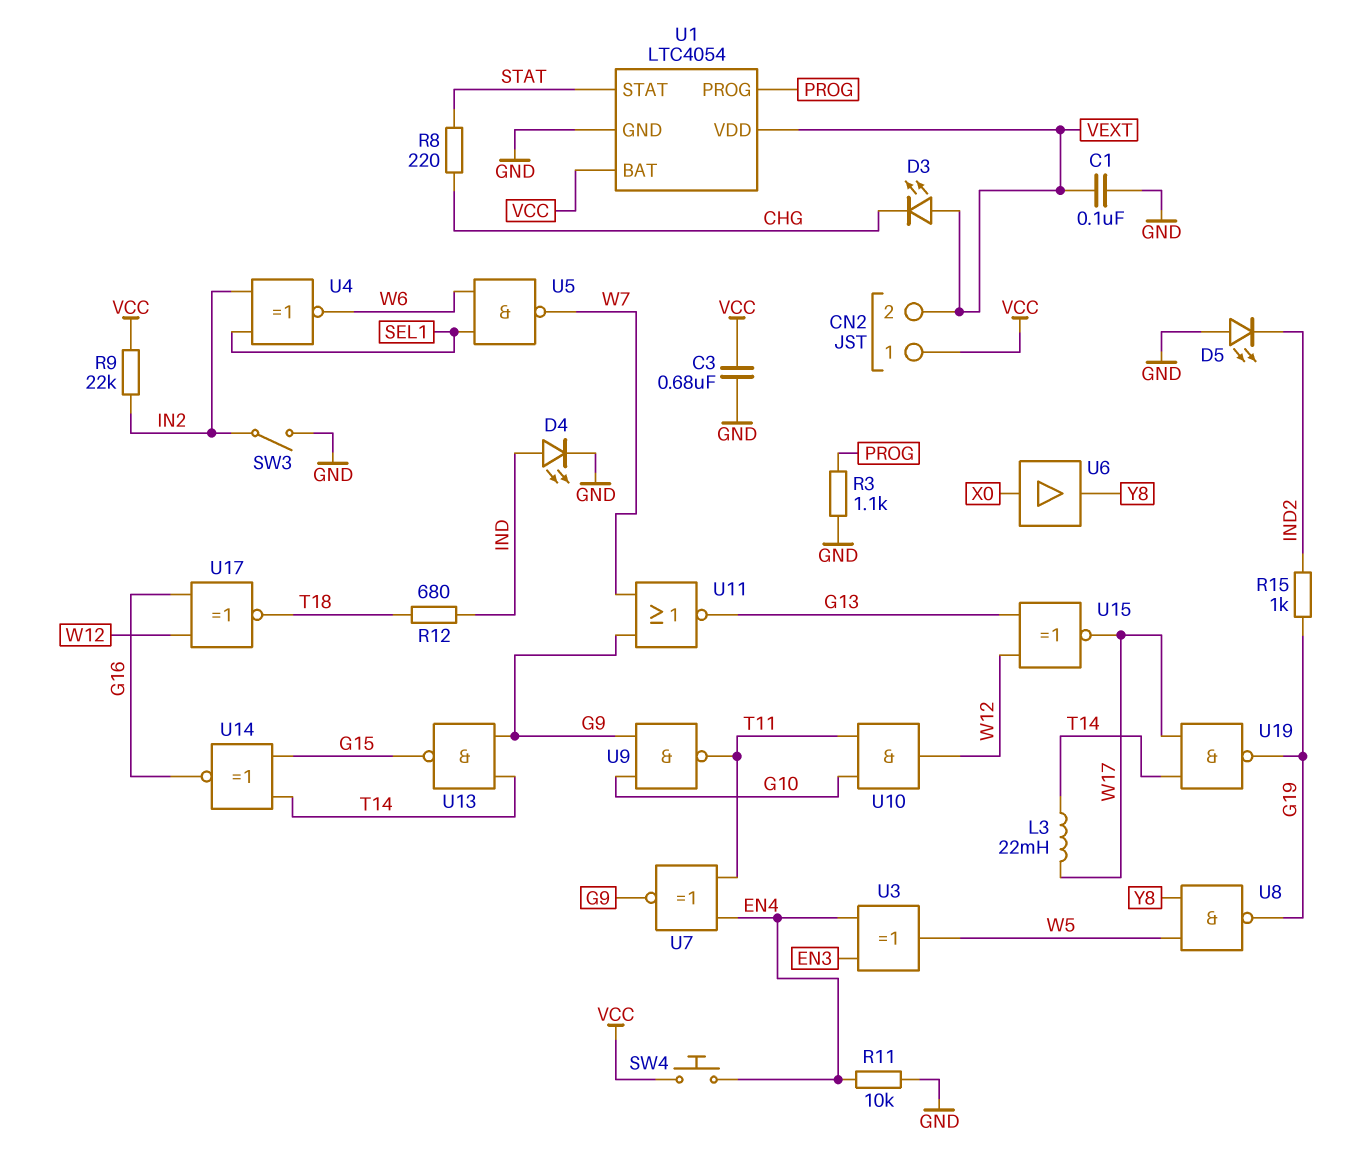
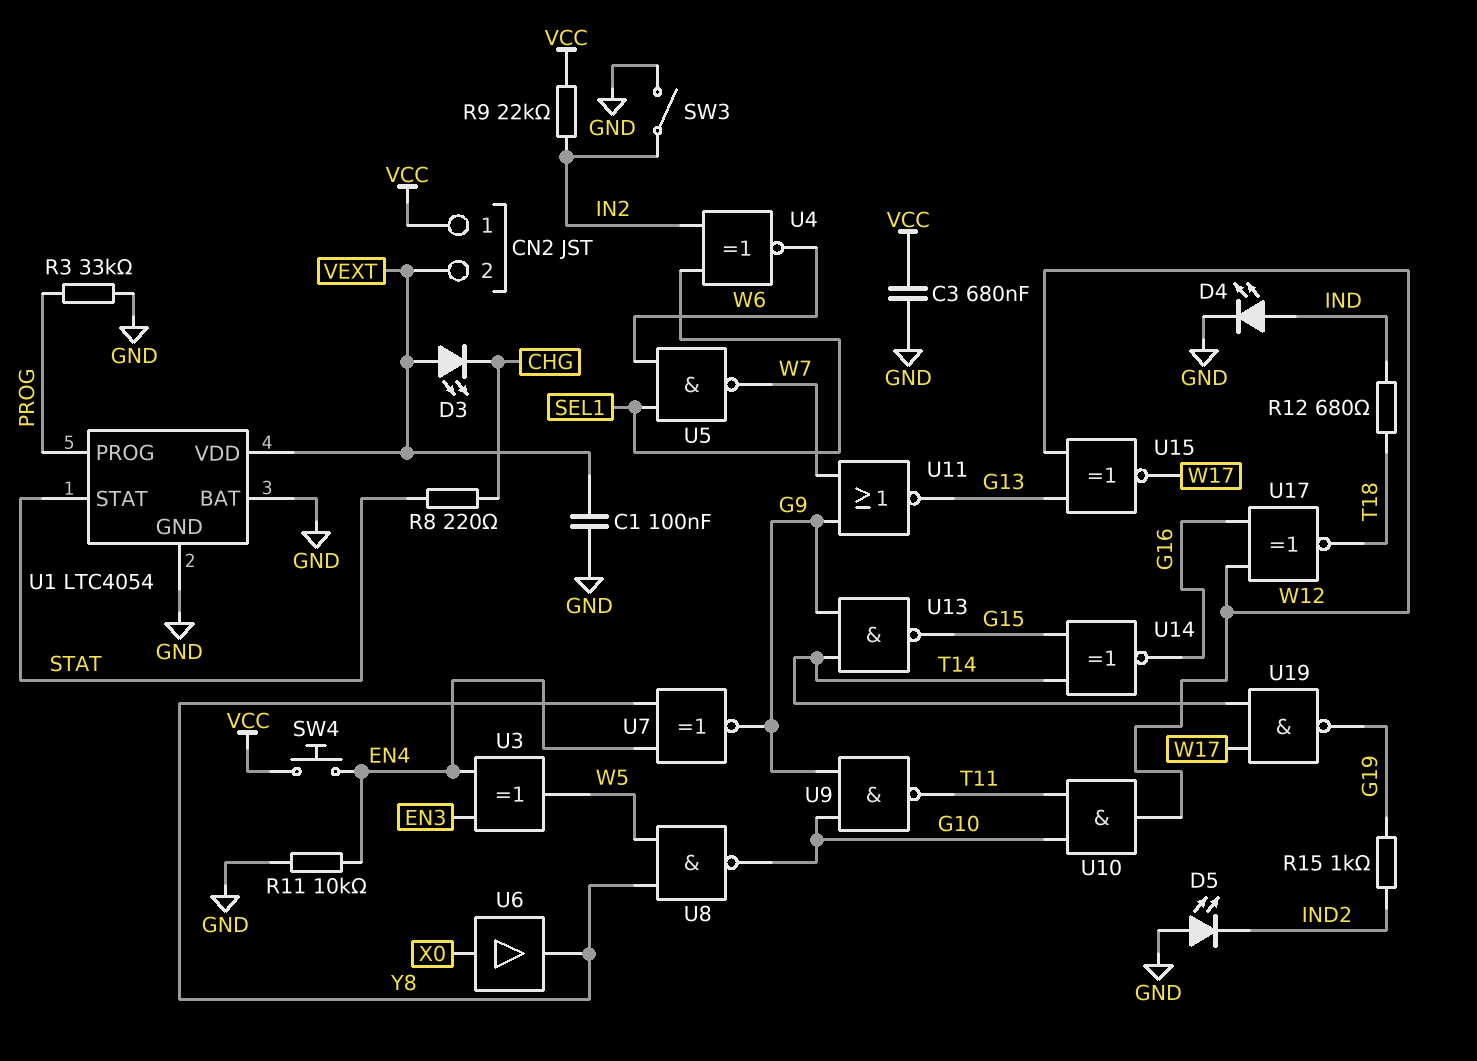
L3: 22mH (T14, W17) -> none
R3: 1.1k (GND, PROG) -> 33k (GND, PROG)
U1 pin BAT: VCC -> GND
U7: XNOR (in EN4, in T11, out G9) -> XNOR (in EN4, in Y8, out G9)
U8: NAND (in W5, in Y8, out G19) -> NAND (in W5, in Y8, out G10)

